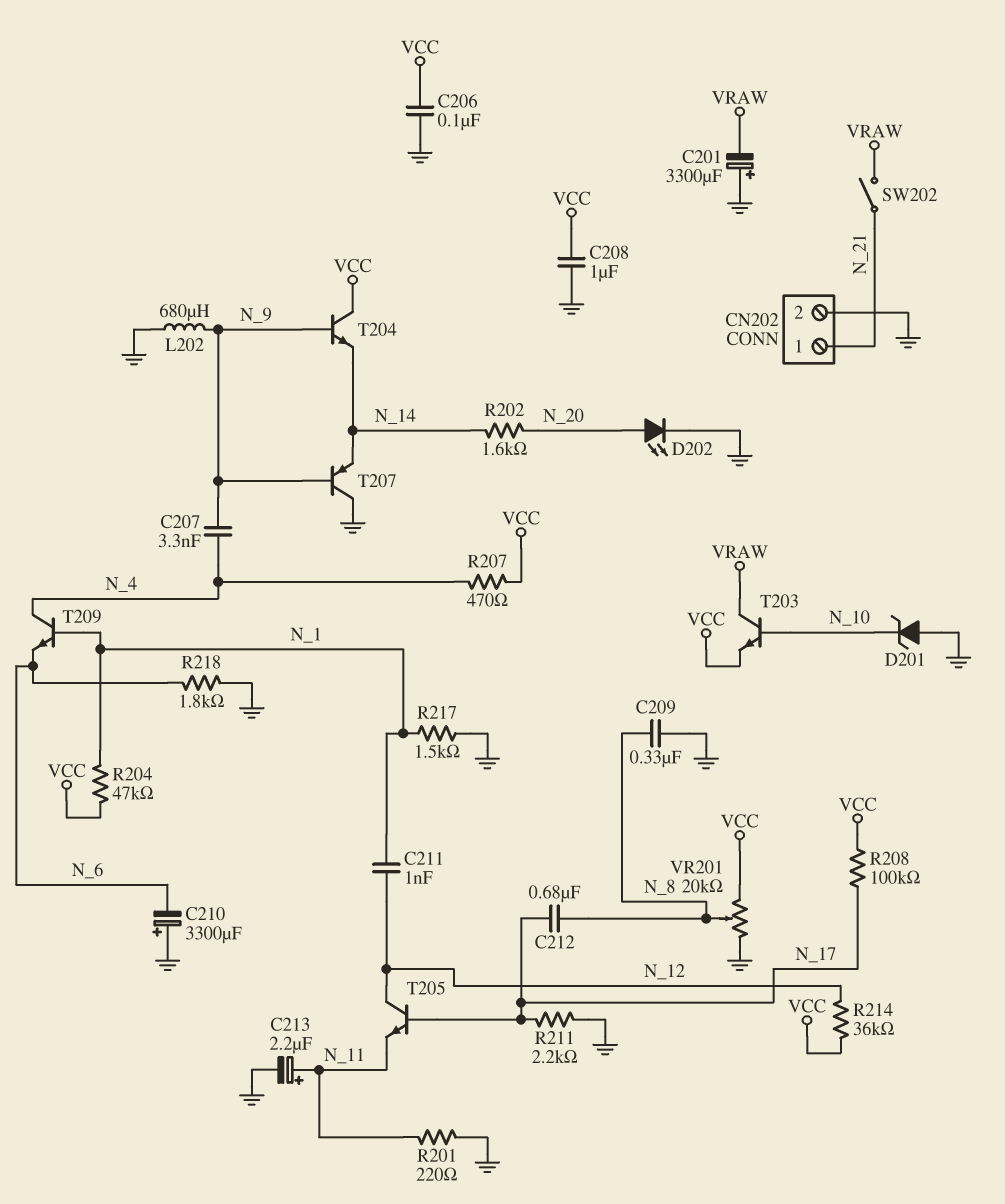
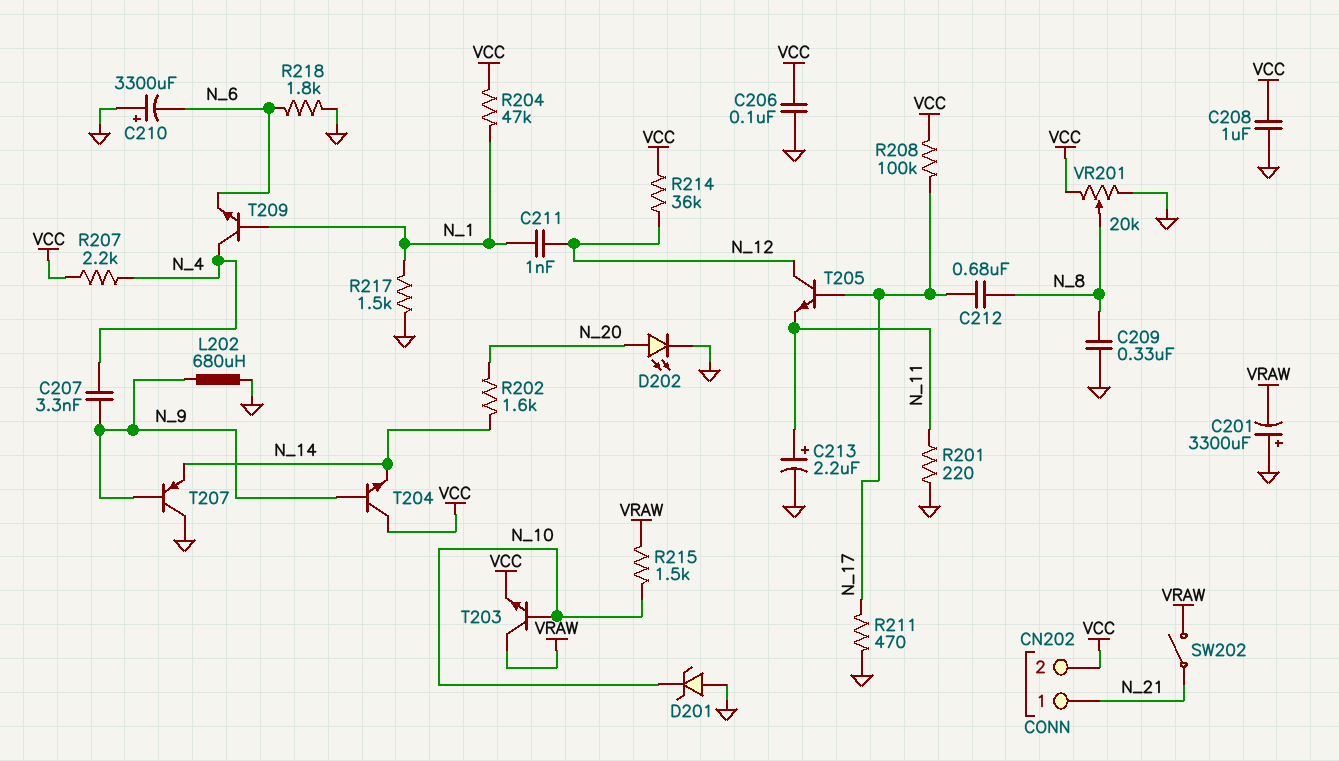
CN202 pin 2: GND -> VCC
R207: 470 (N_4, VCC) -> 2.2k (N_4, VCC)
R211: 2.2k (GND, N_17) -> 470 (GND, N_17)
R215: none -> 1.5k (N_10, VRAW)

